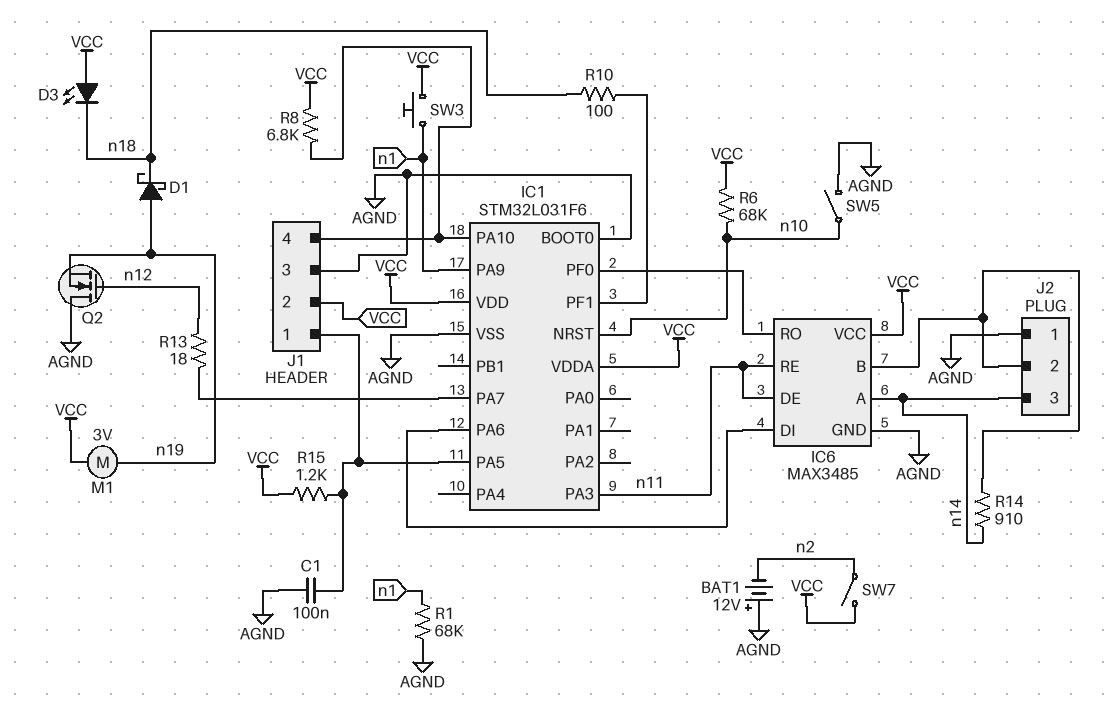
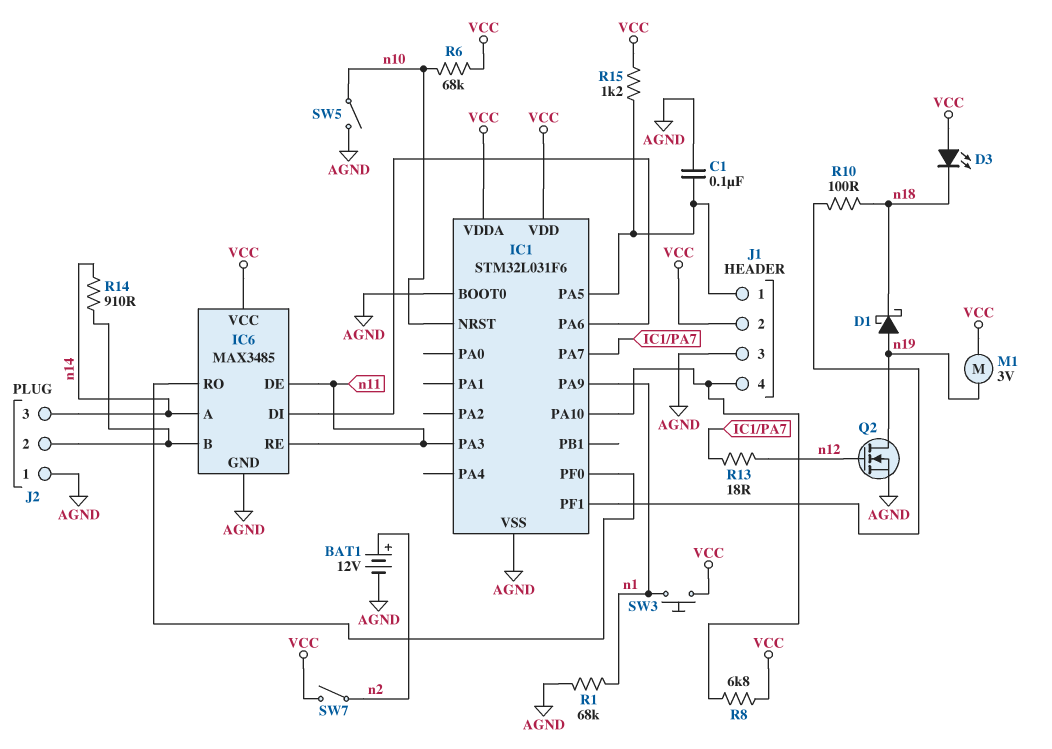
BAT1: 12V (plus AGND, minus n2) -> 12V (plus n2, minus AGND)
Q2: NMOS (G n12, D AGND, S n19) -> NMOS (G n12, D n19, S AGND)

